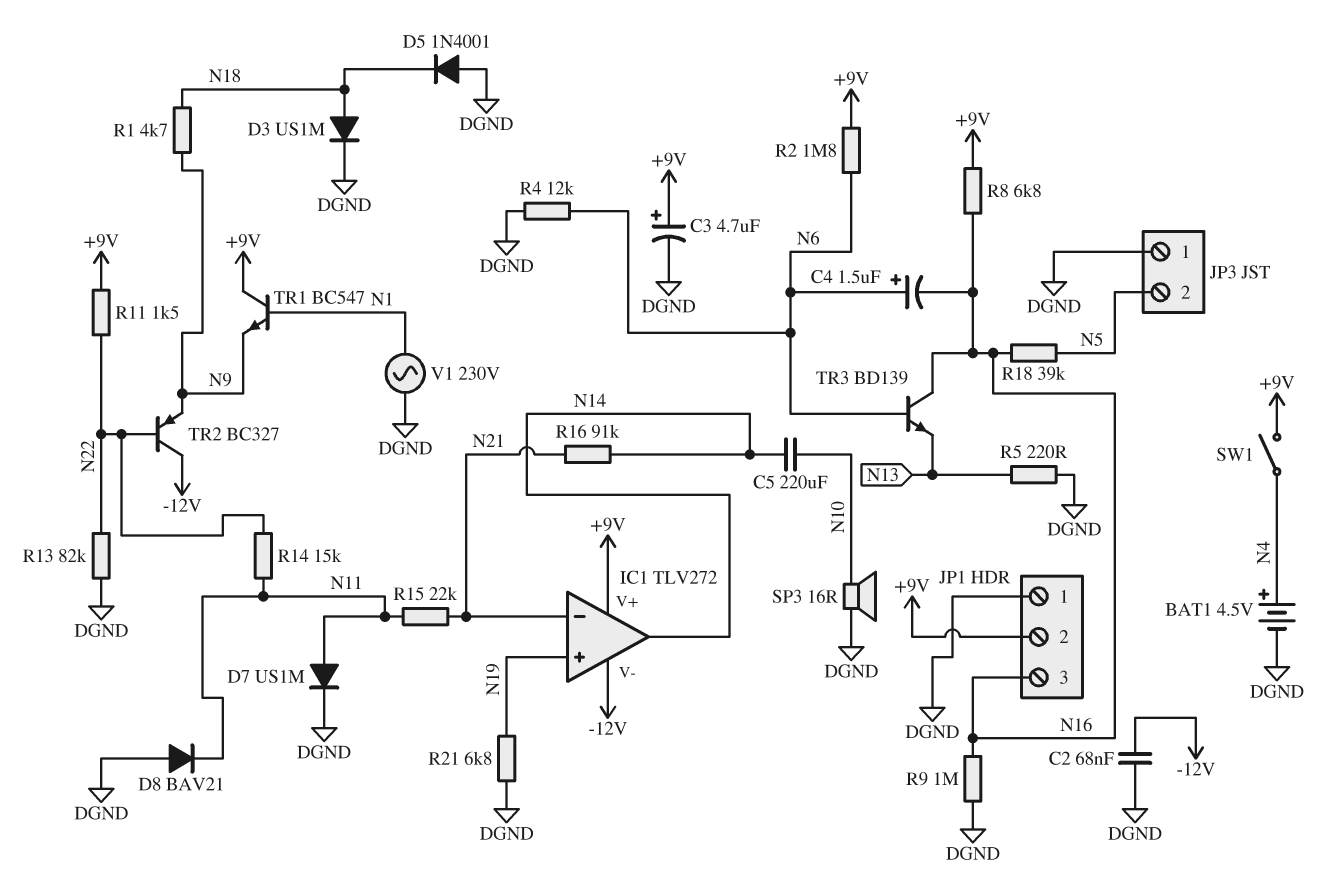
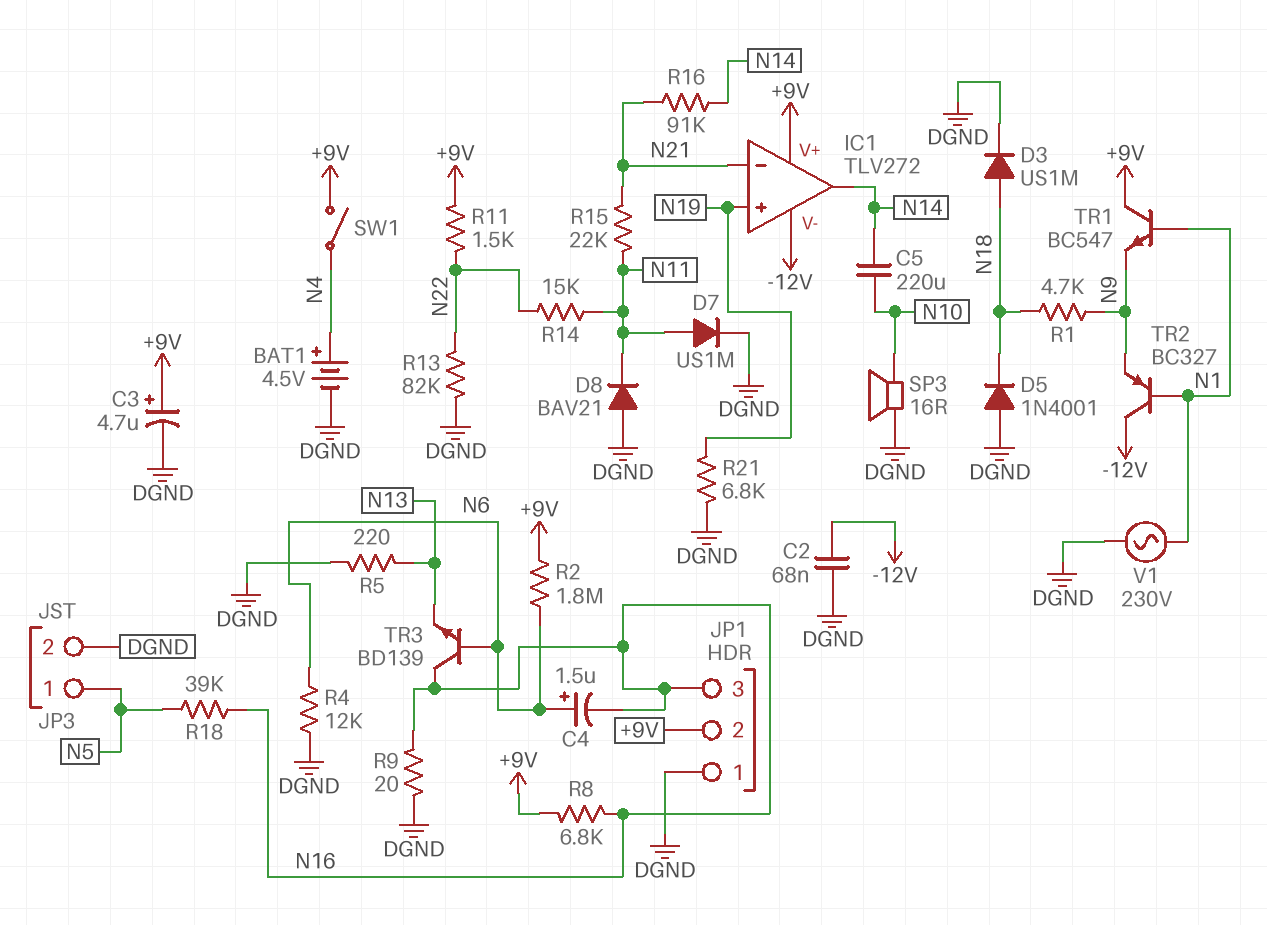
JP3 pin 1: DGND -> N5
JP3 pin 2: N5 -> DGND
R9: 1M (DGND, N16) -> 20 (DGND, N16)
TR2: PNP BC327 (B N22, C -12V, E N9) -> PNP BC327 (B N1, C -12V, E N9)

